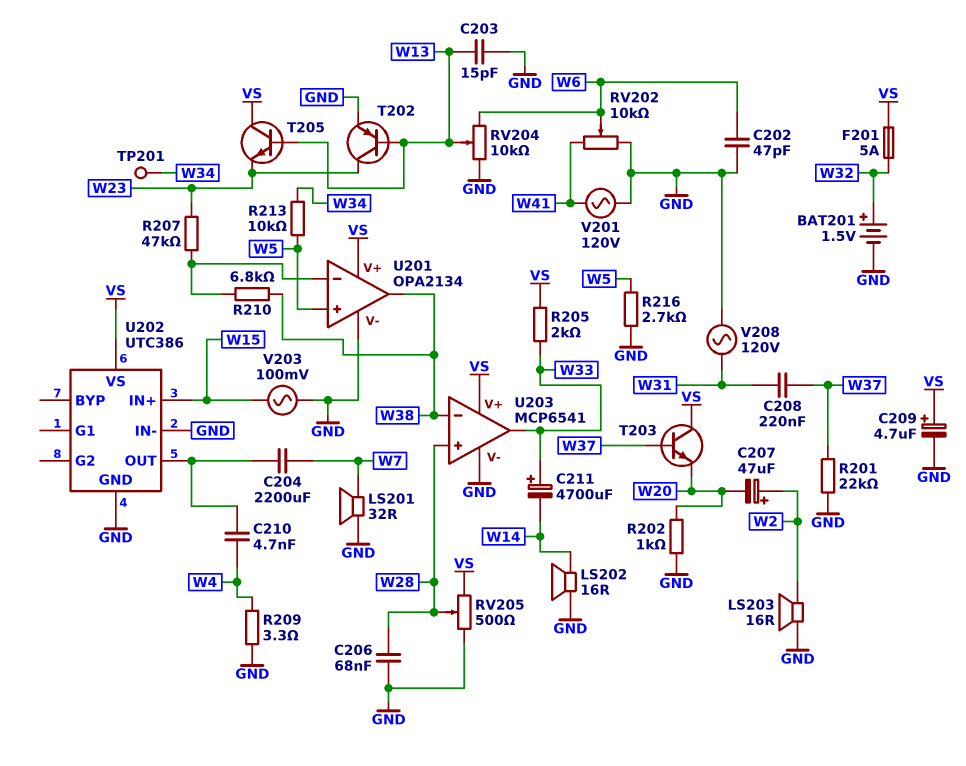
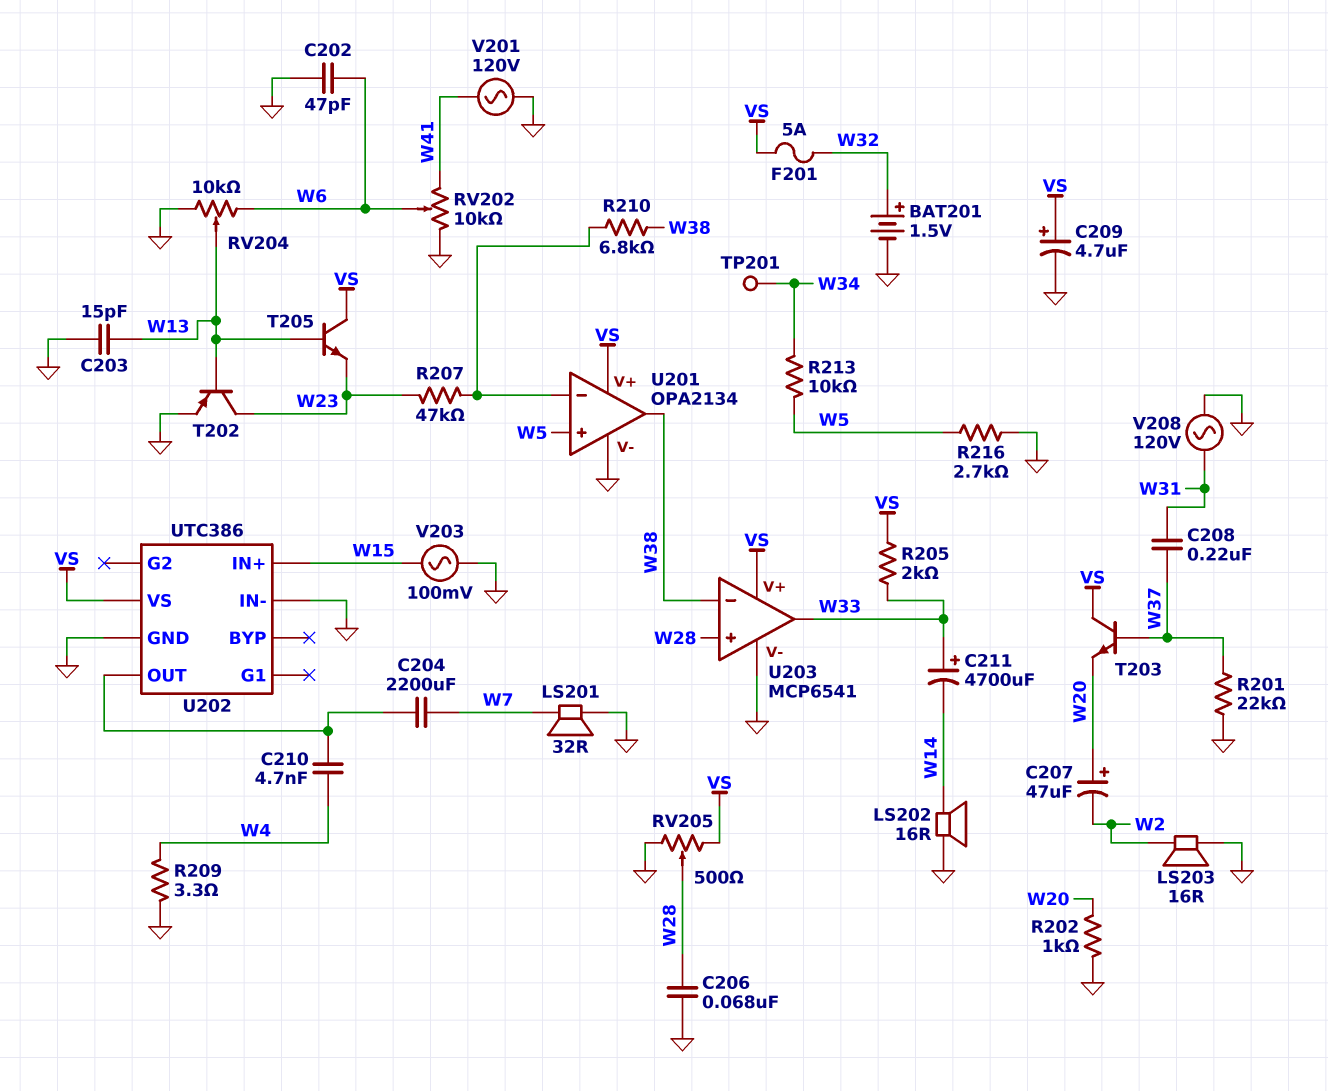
C207: 47uF (plus W2, minus W20) -> 47uF (plus W20, minus W2)

